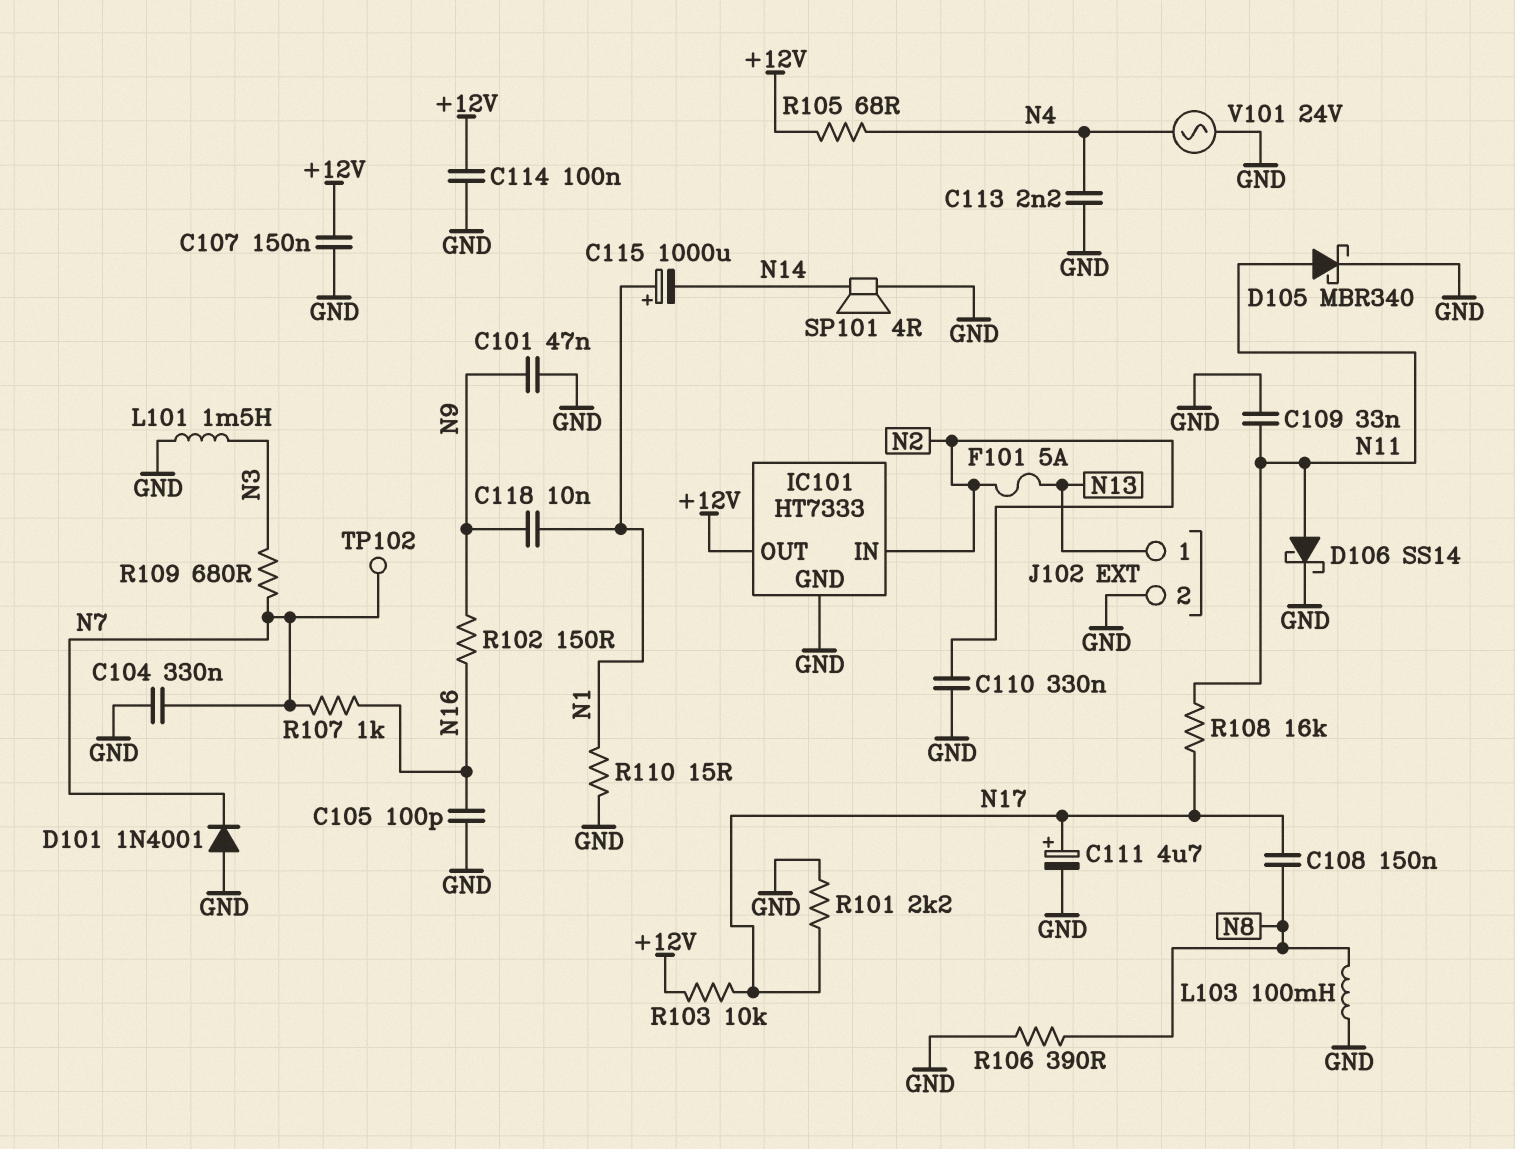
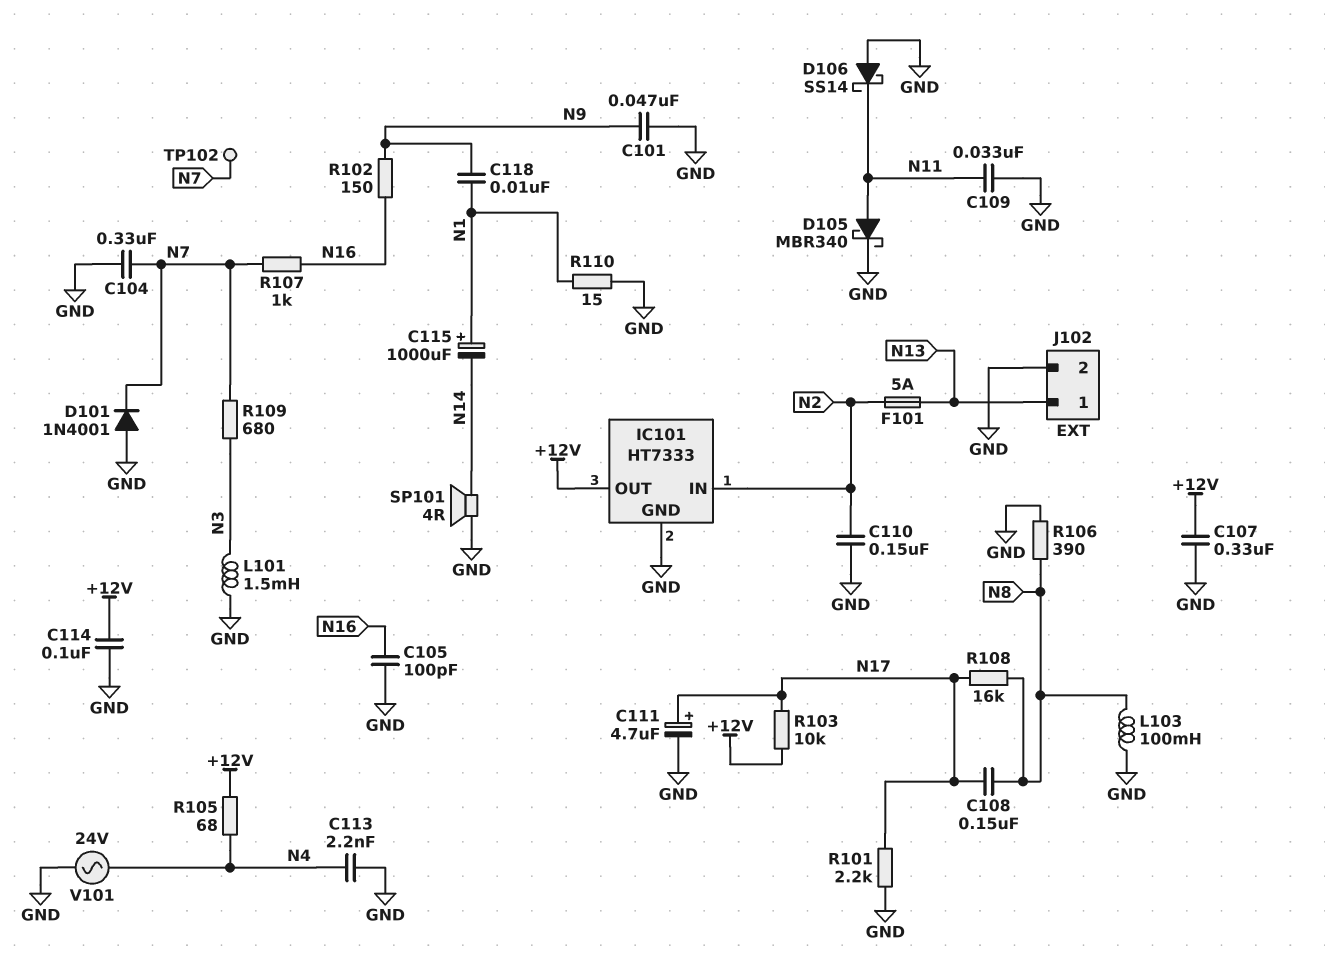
C107: 150nF (+12V, GND) -> 330nF (+12V, GND)
C110: 330nF (GND, N2) -> 150nF (GND, N2)
D106: schottky SS14 (A N11, K GND) -> schottky SS14 (A GND, K N11)
R108: 16k (N11, N17) -> 16k (N8, N17)

